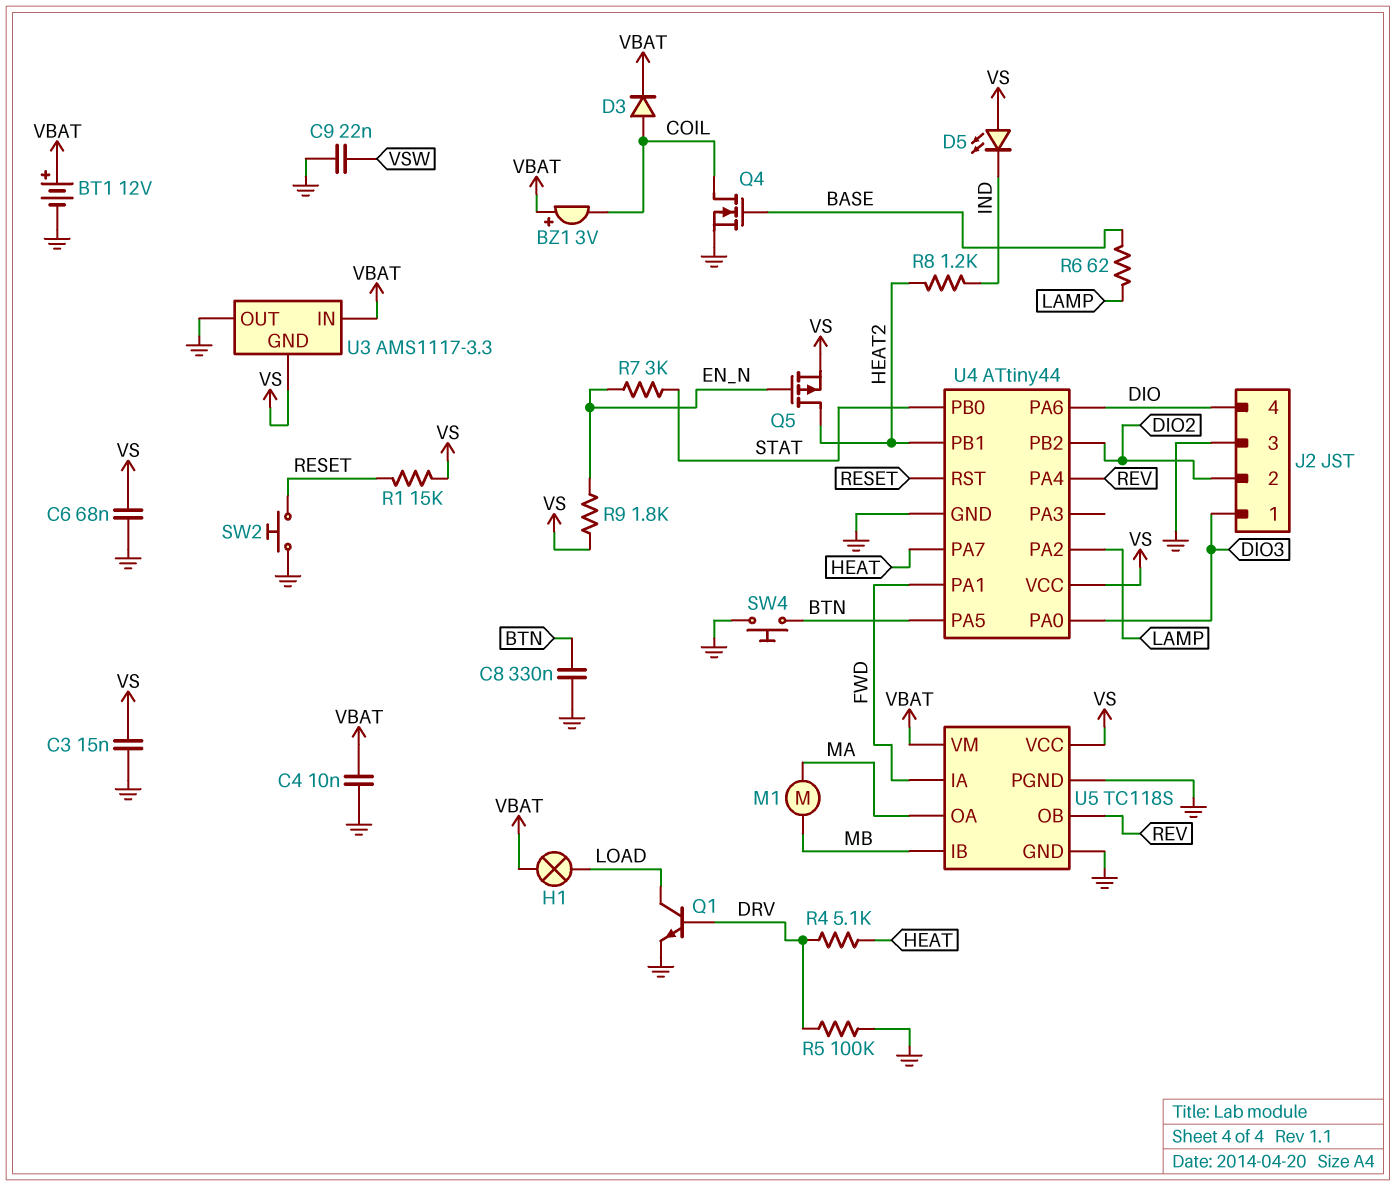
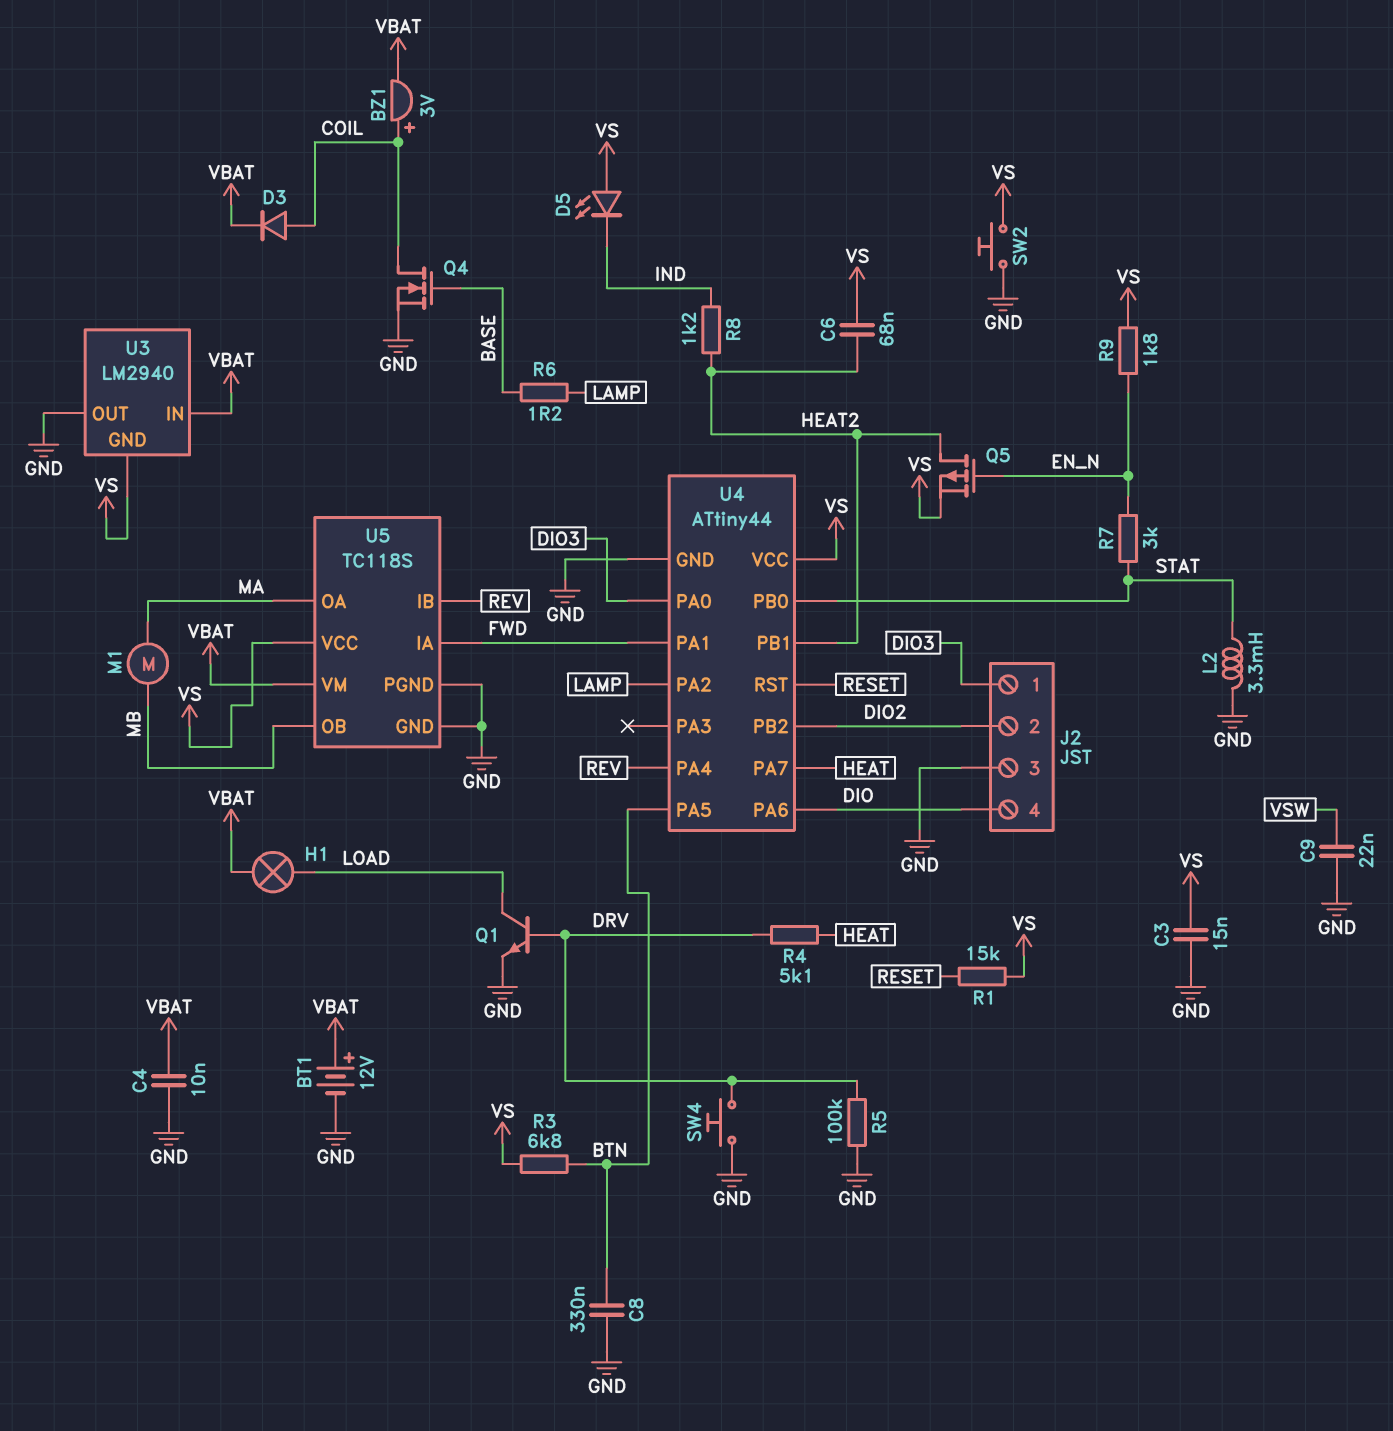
BZ1: buzzer 3V (plus VBAT, minus COIL) -> buzzer 3V (plus COIL, minus VBAT)
C6: 68nF (GND, VS) -> 68nF (HEAT2, VS)
L2: none -> 3.3mH (GND, STAT)
R3: none -> 6.8k (BTN, VS)
R6: 62 (BASE, LAMP) -> 1.2 (BASE, LAMP)
SW2: button (GND, RESET) -> button (GND, VS)
SW4: button (BTN, GND) -> button (DRV, GND)
U3: AMS1117-3.3 -> LM2940
U5 pin IB: MB -> REV
U5 pin OB: REV -> MB

